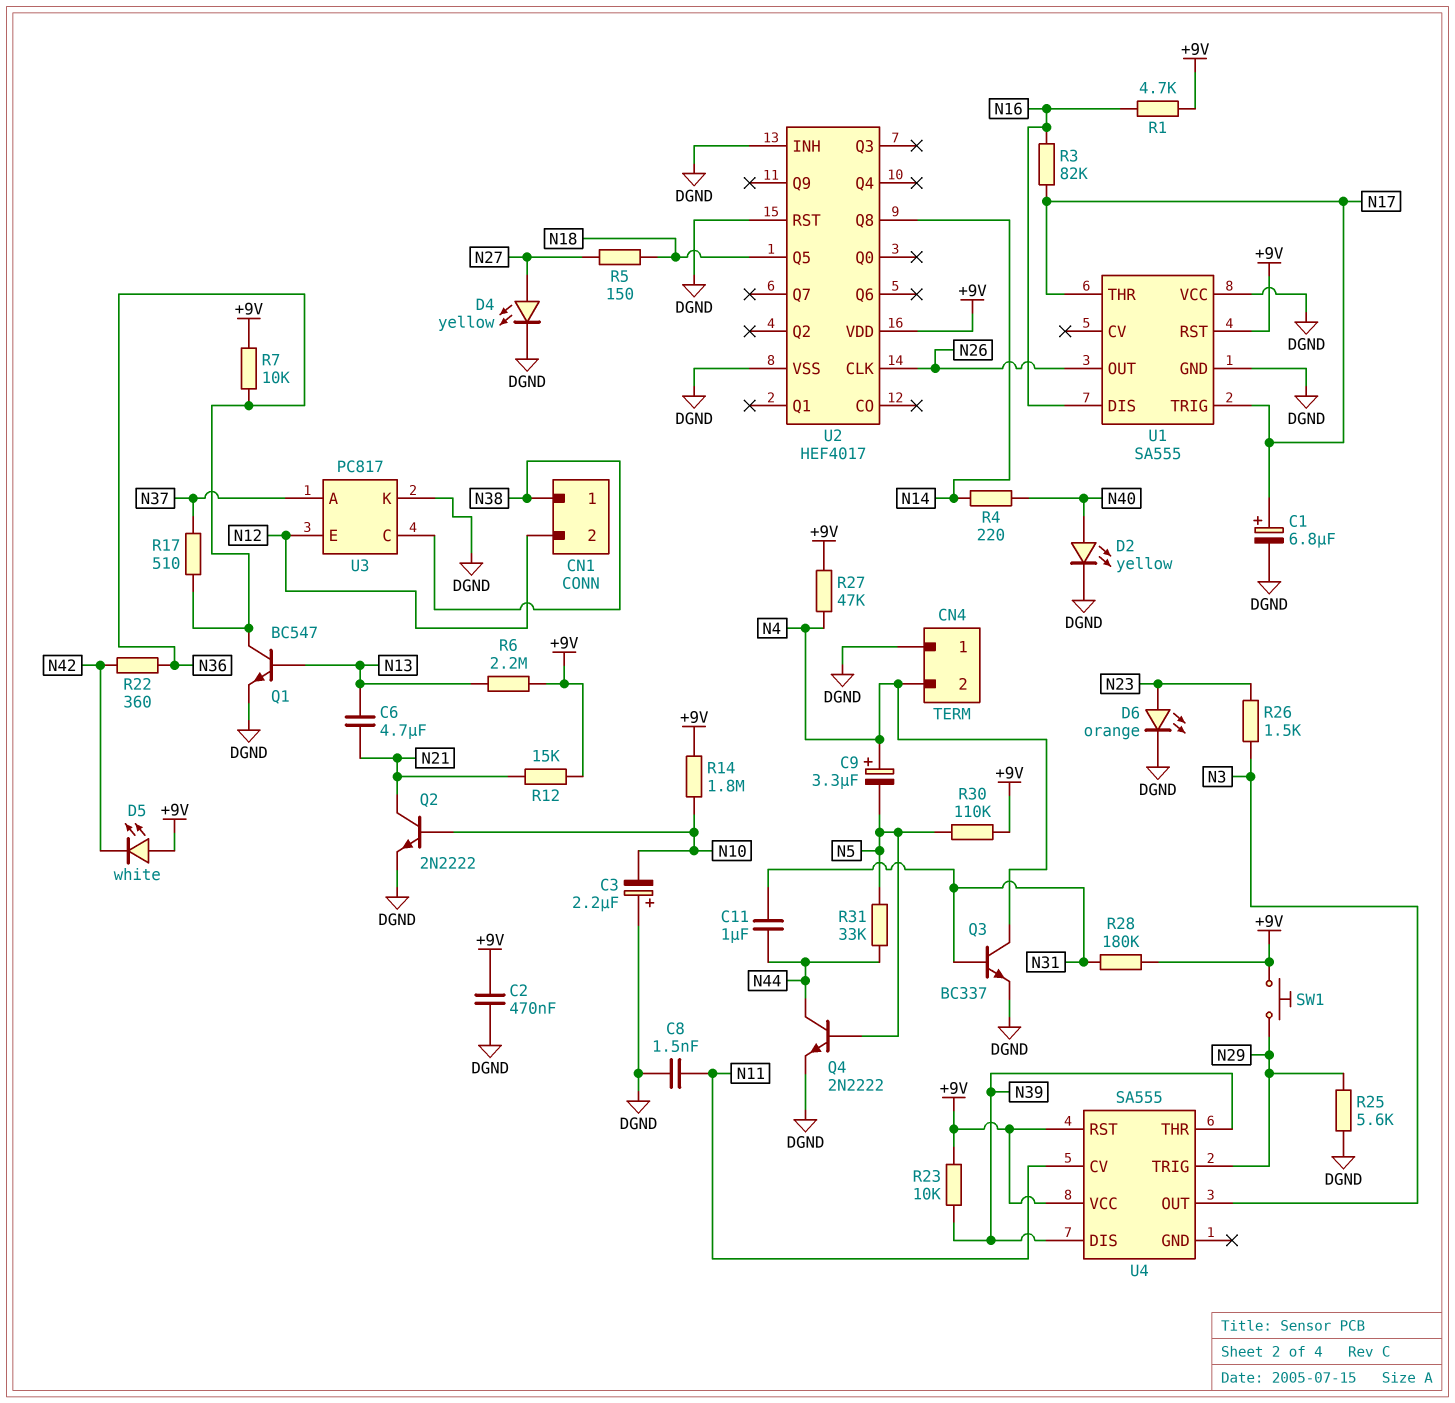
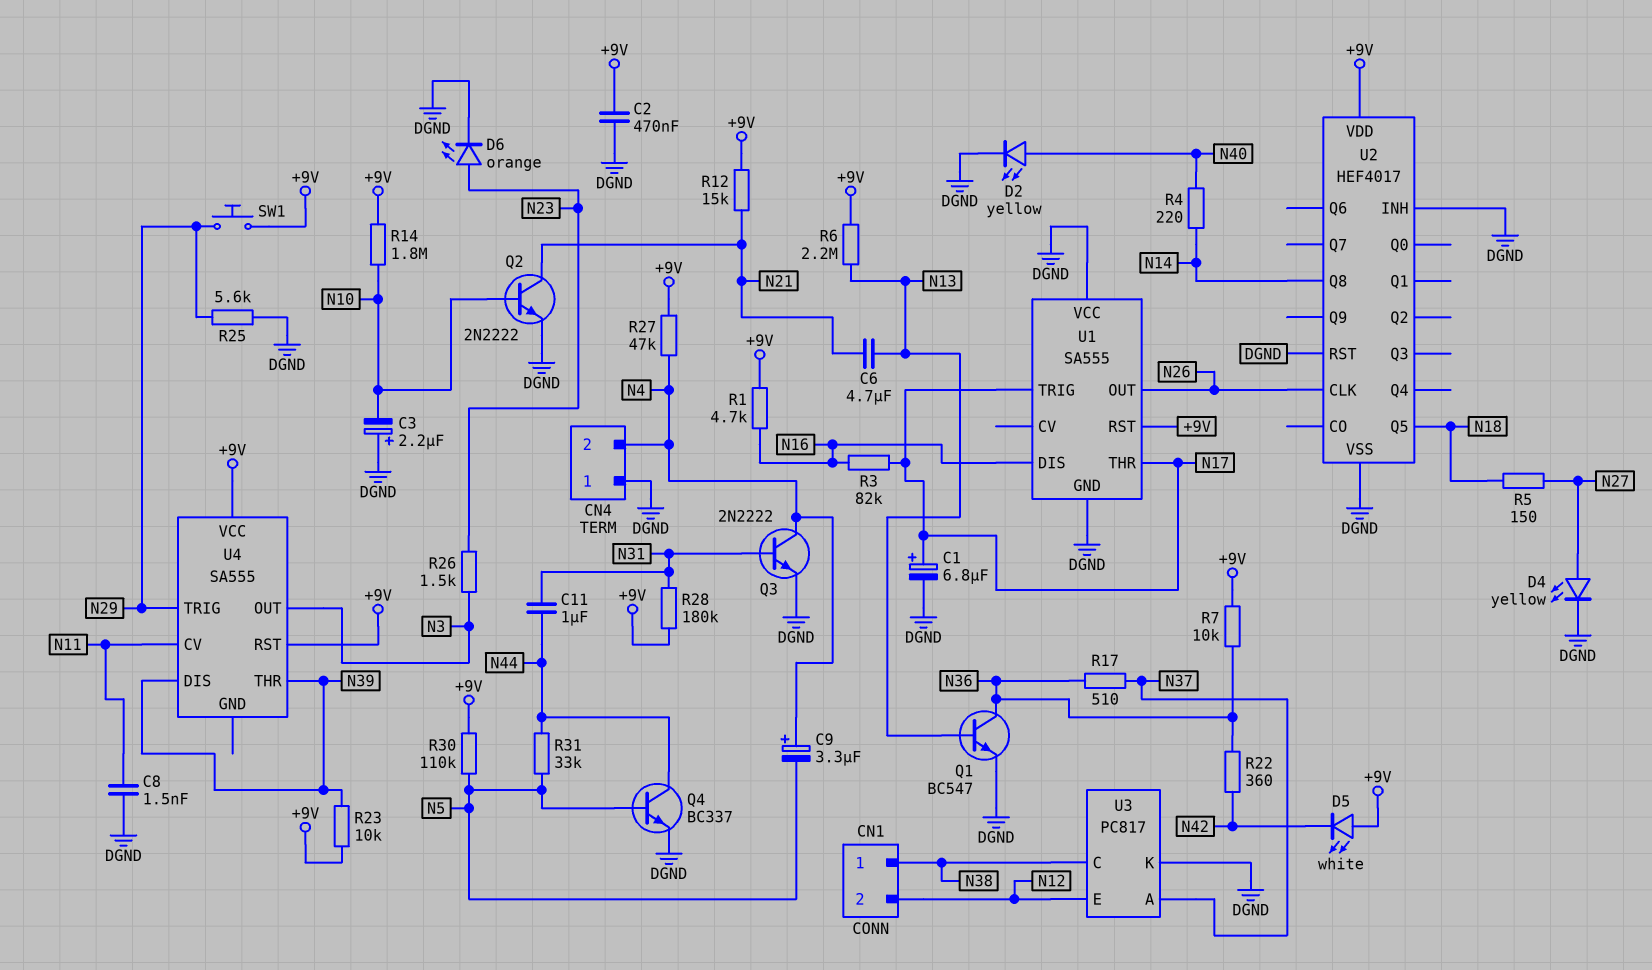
Q3: NPN BC337 (B N31, C N4, E DGND) -> NPN 2N2222 (B N31, C N4, E DGND)
Q4: NPN 2N2222 (B N5, C N44, E DGND) -> NPN BC337 (B N5, C N44, E DGND)

